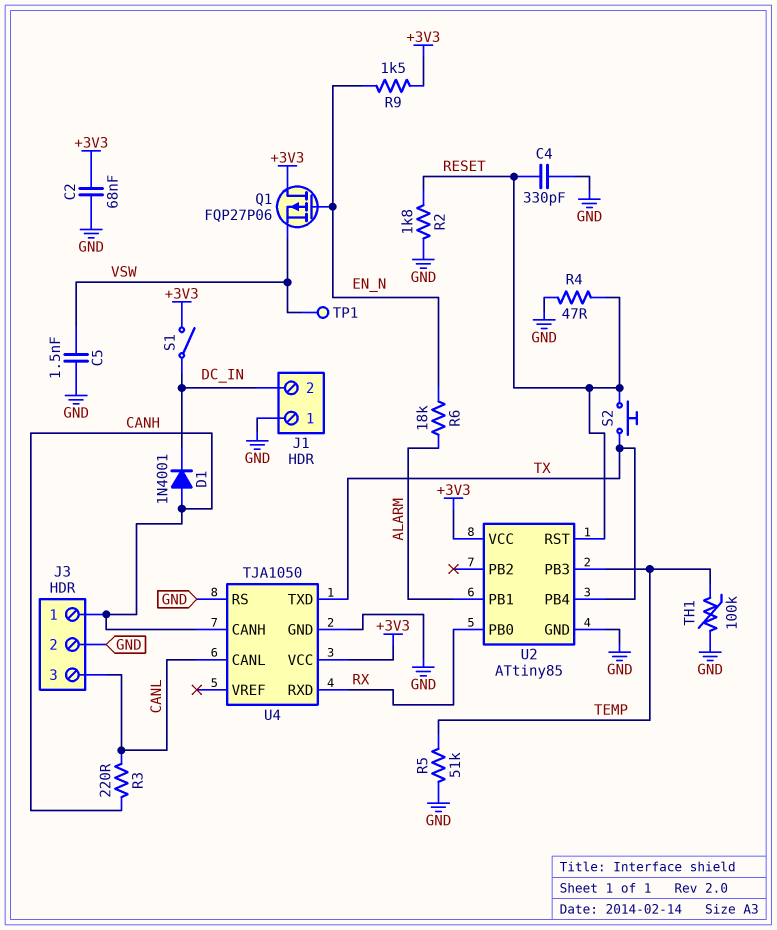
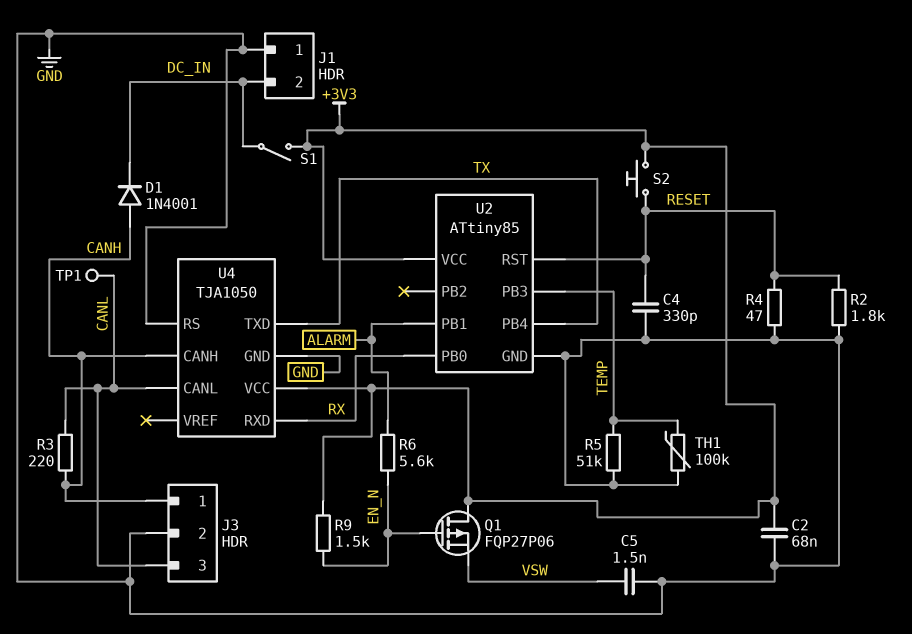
R6: 18k (ALARM, EN_N) -> 5.6k (ALARM, EN_N)
S2: button (RESET, TX) -> button (+3V3, RESET)
TP1: test point (VSW) -> test point (CANL)

